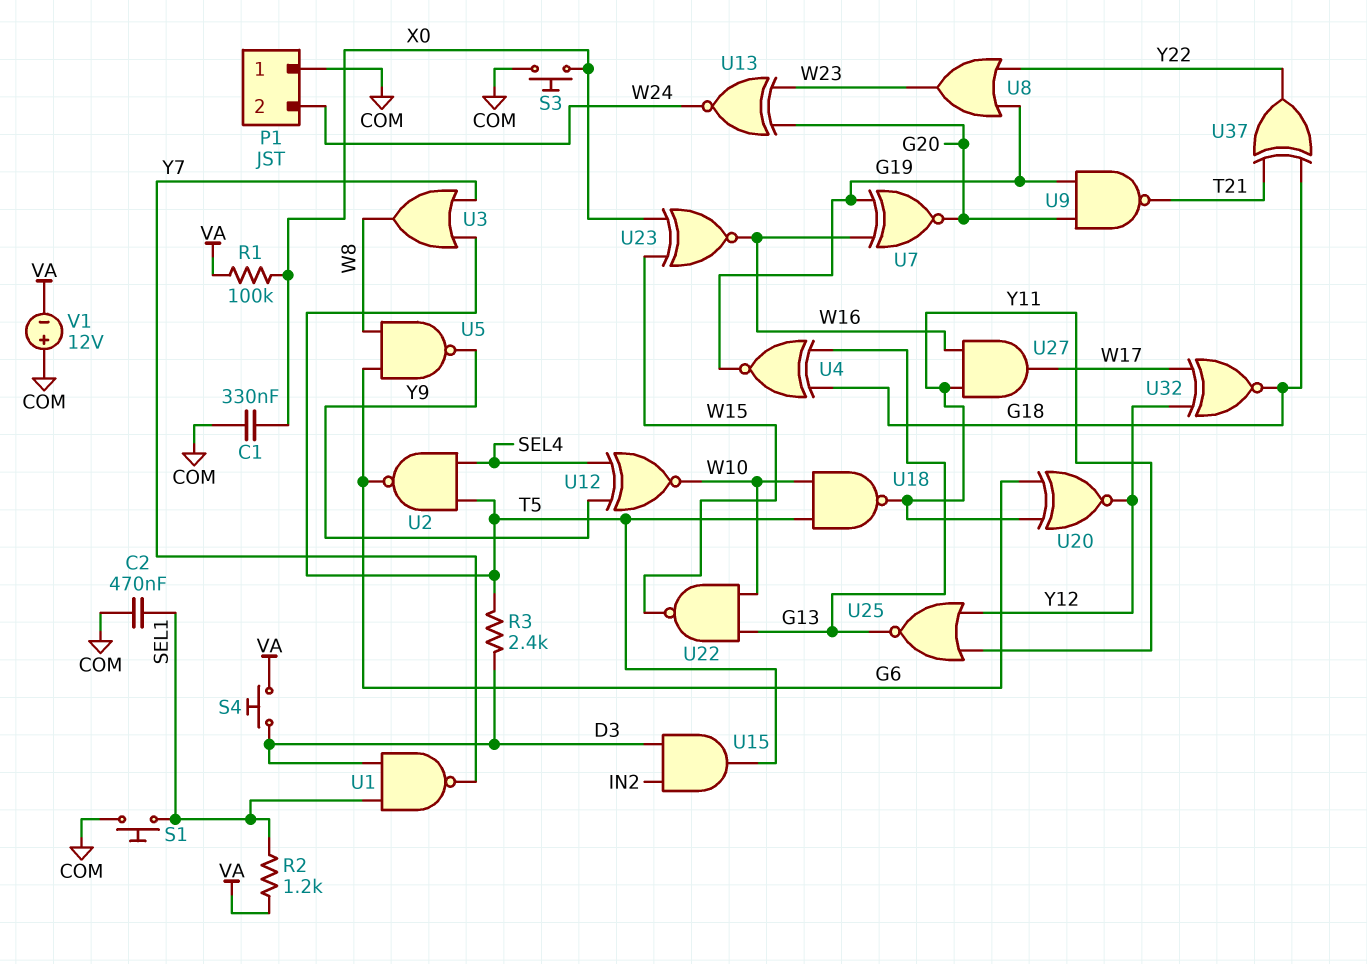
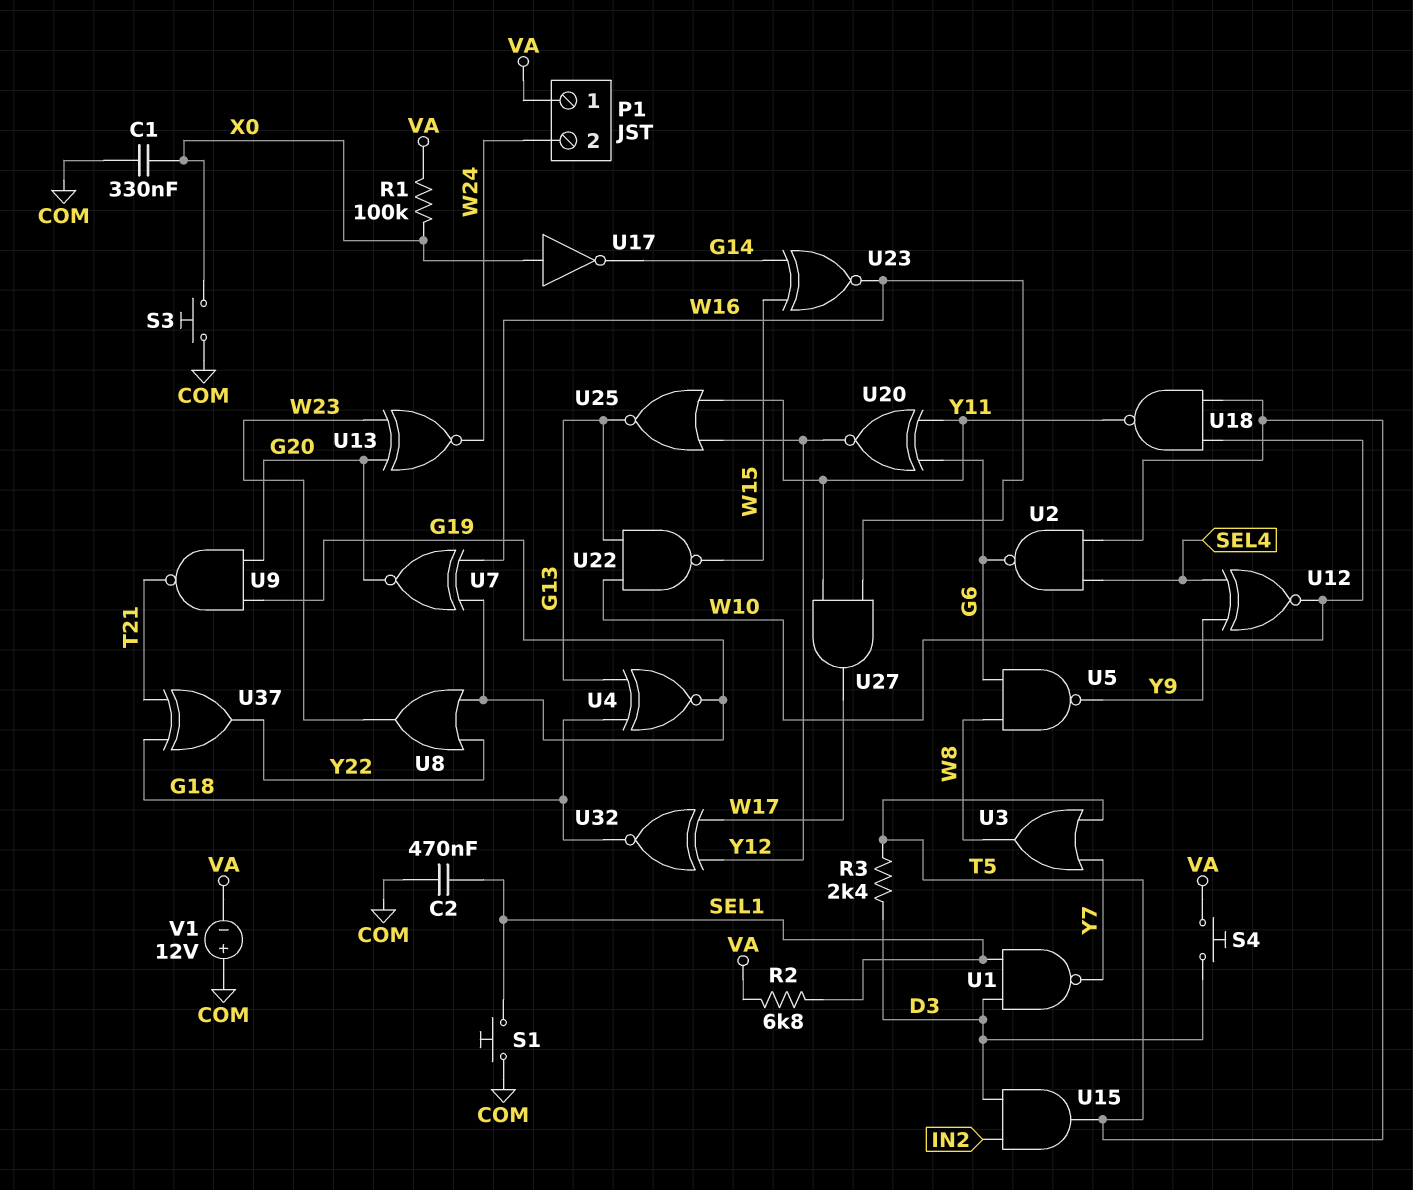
P1 pin 1: COM -> VA
R2: 1.2k (SEL1, VA) -> 6.8k (SEL1, VA)
U17: none -> NOT (in X0, out G14)
U23: XNOR (in W15, in X0, out W16) -> XNOR (in G14, in W15, out W16)

